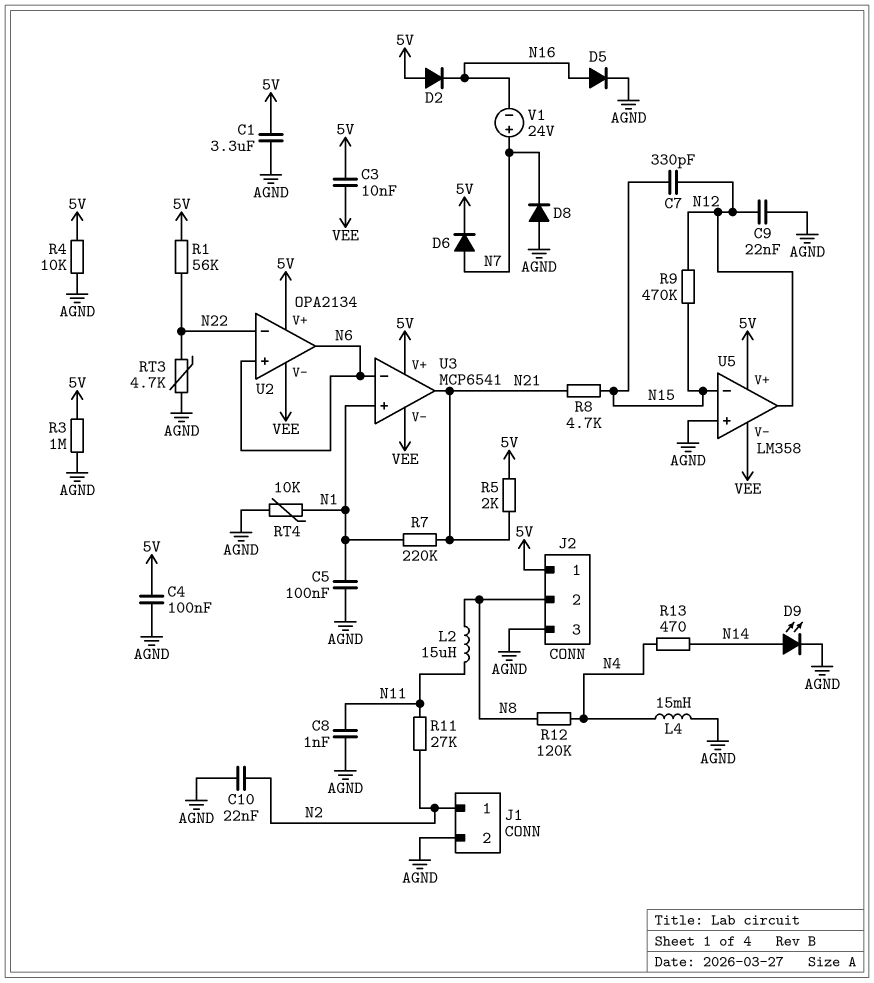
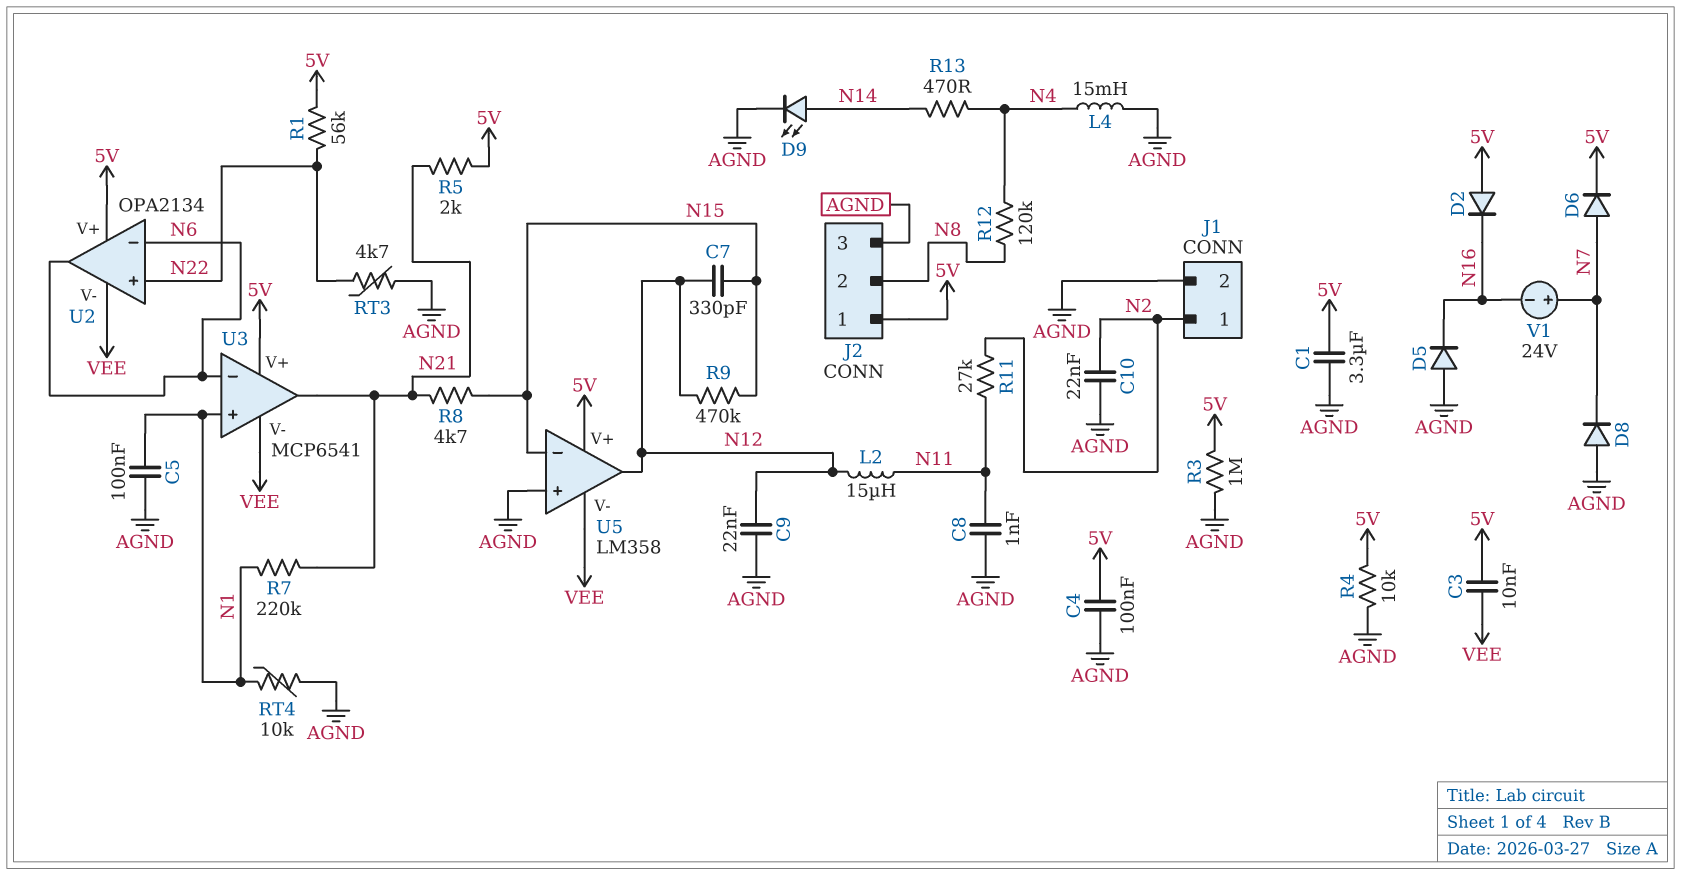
D5: diode (A N16, K AGND) -> diode (A AGND, K N16)
L2: 15uH (N8, N11) -> 15uH (N11, N12)
U2 pin in+: N6 -> N22
U2 pin in-: N22 -> N6

